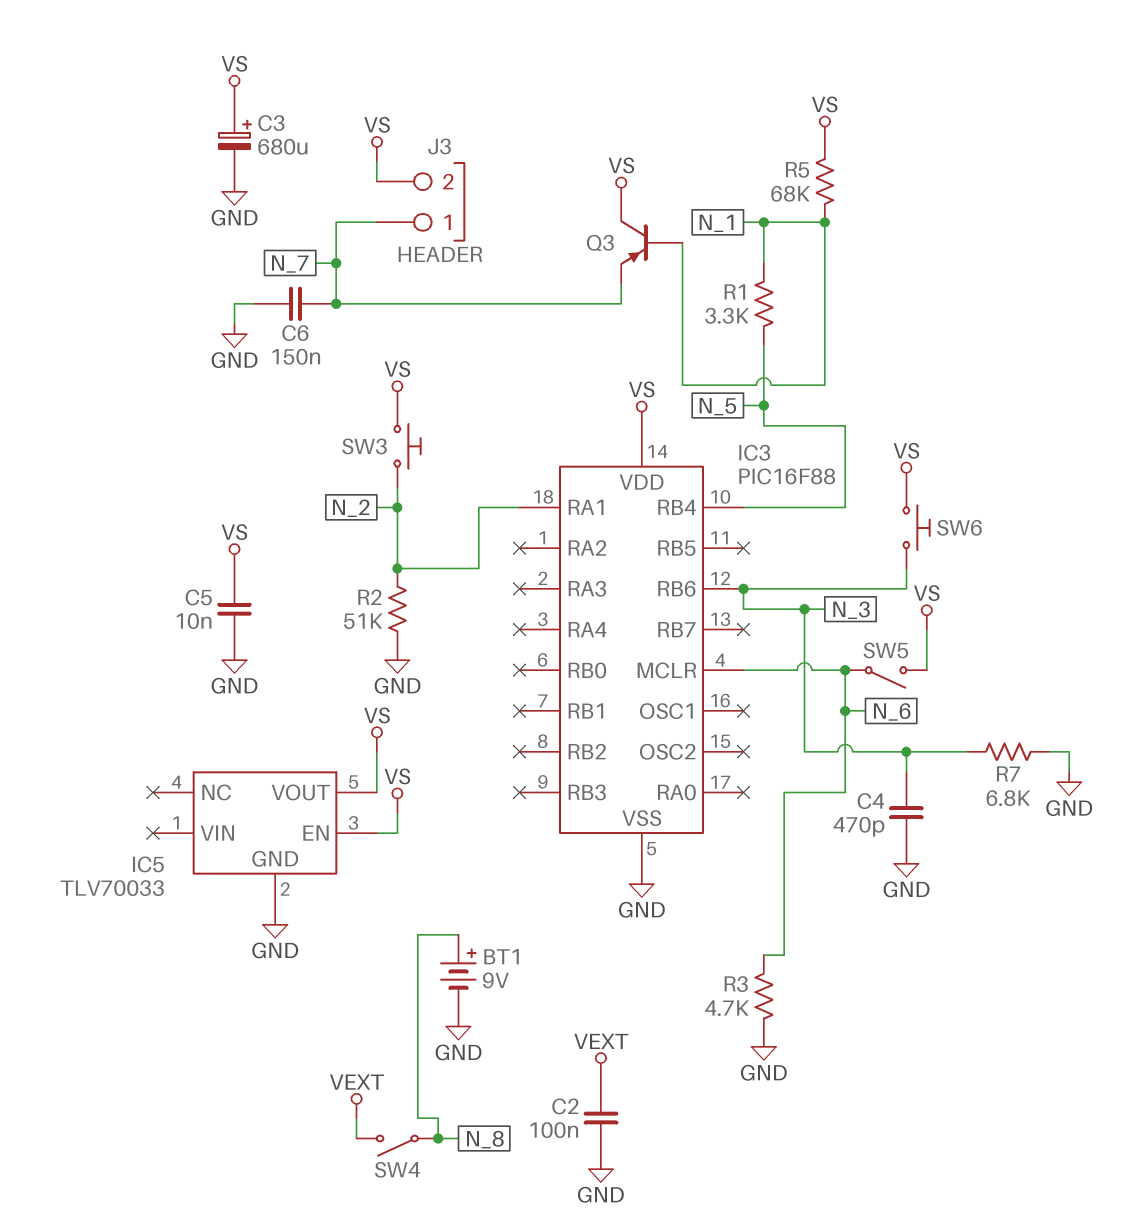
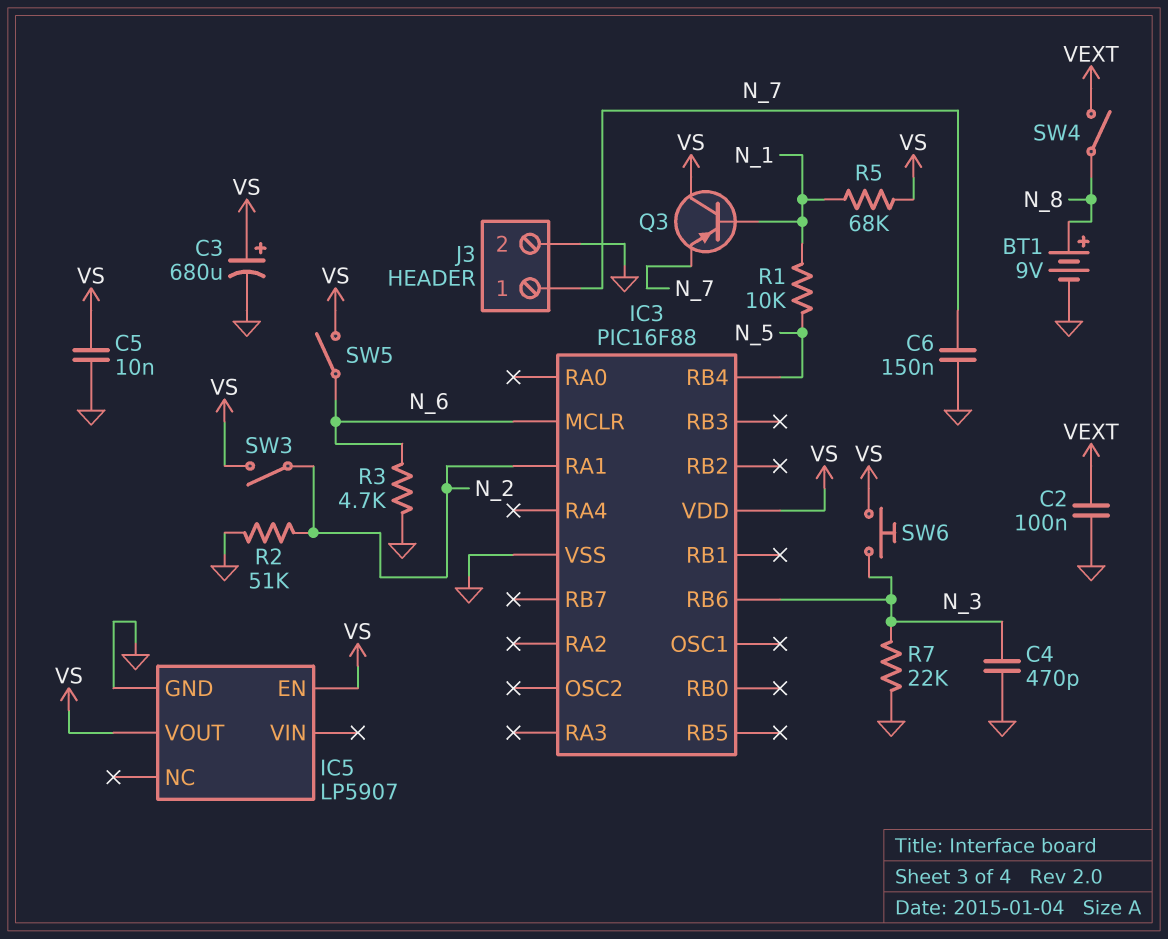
IC5: TLV70033 -> LP5907
J3 pin 2: VS -> GND
R1: 3.3k (N_1, N_5) -> 10k (N_1, N_5)
R7: 6.8k (GND, N_3) -> 22k (GND, N_3)
SW3: button (N_2, VS) -> switch (N_2, VS)

